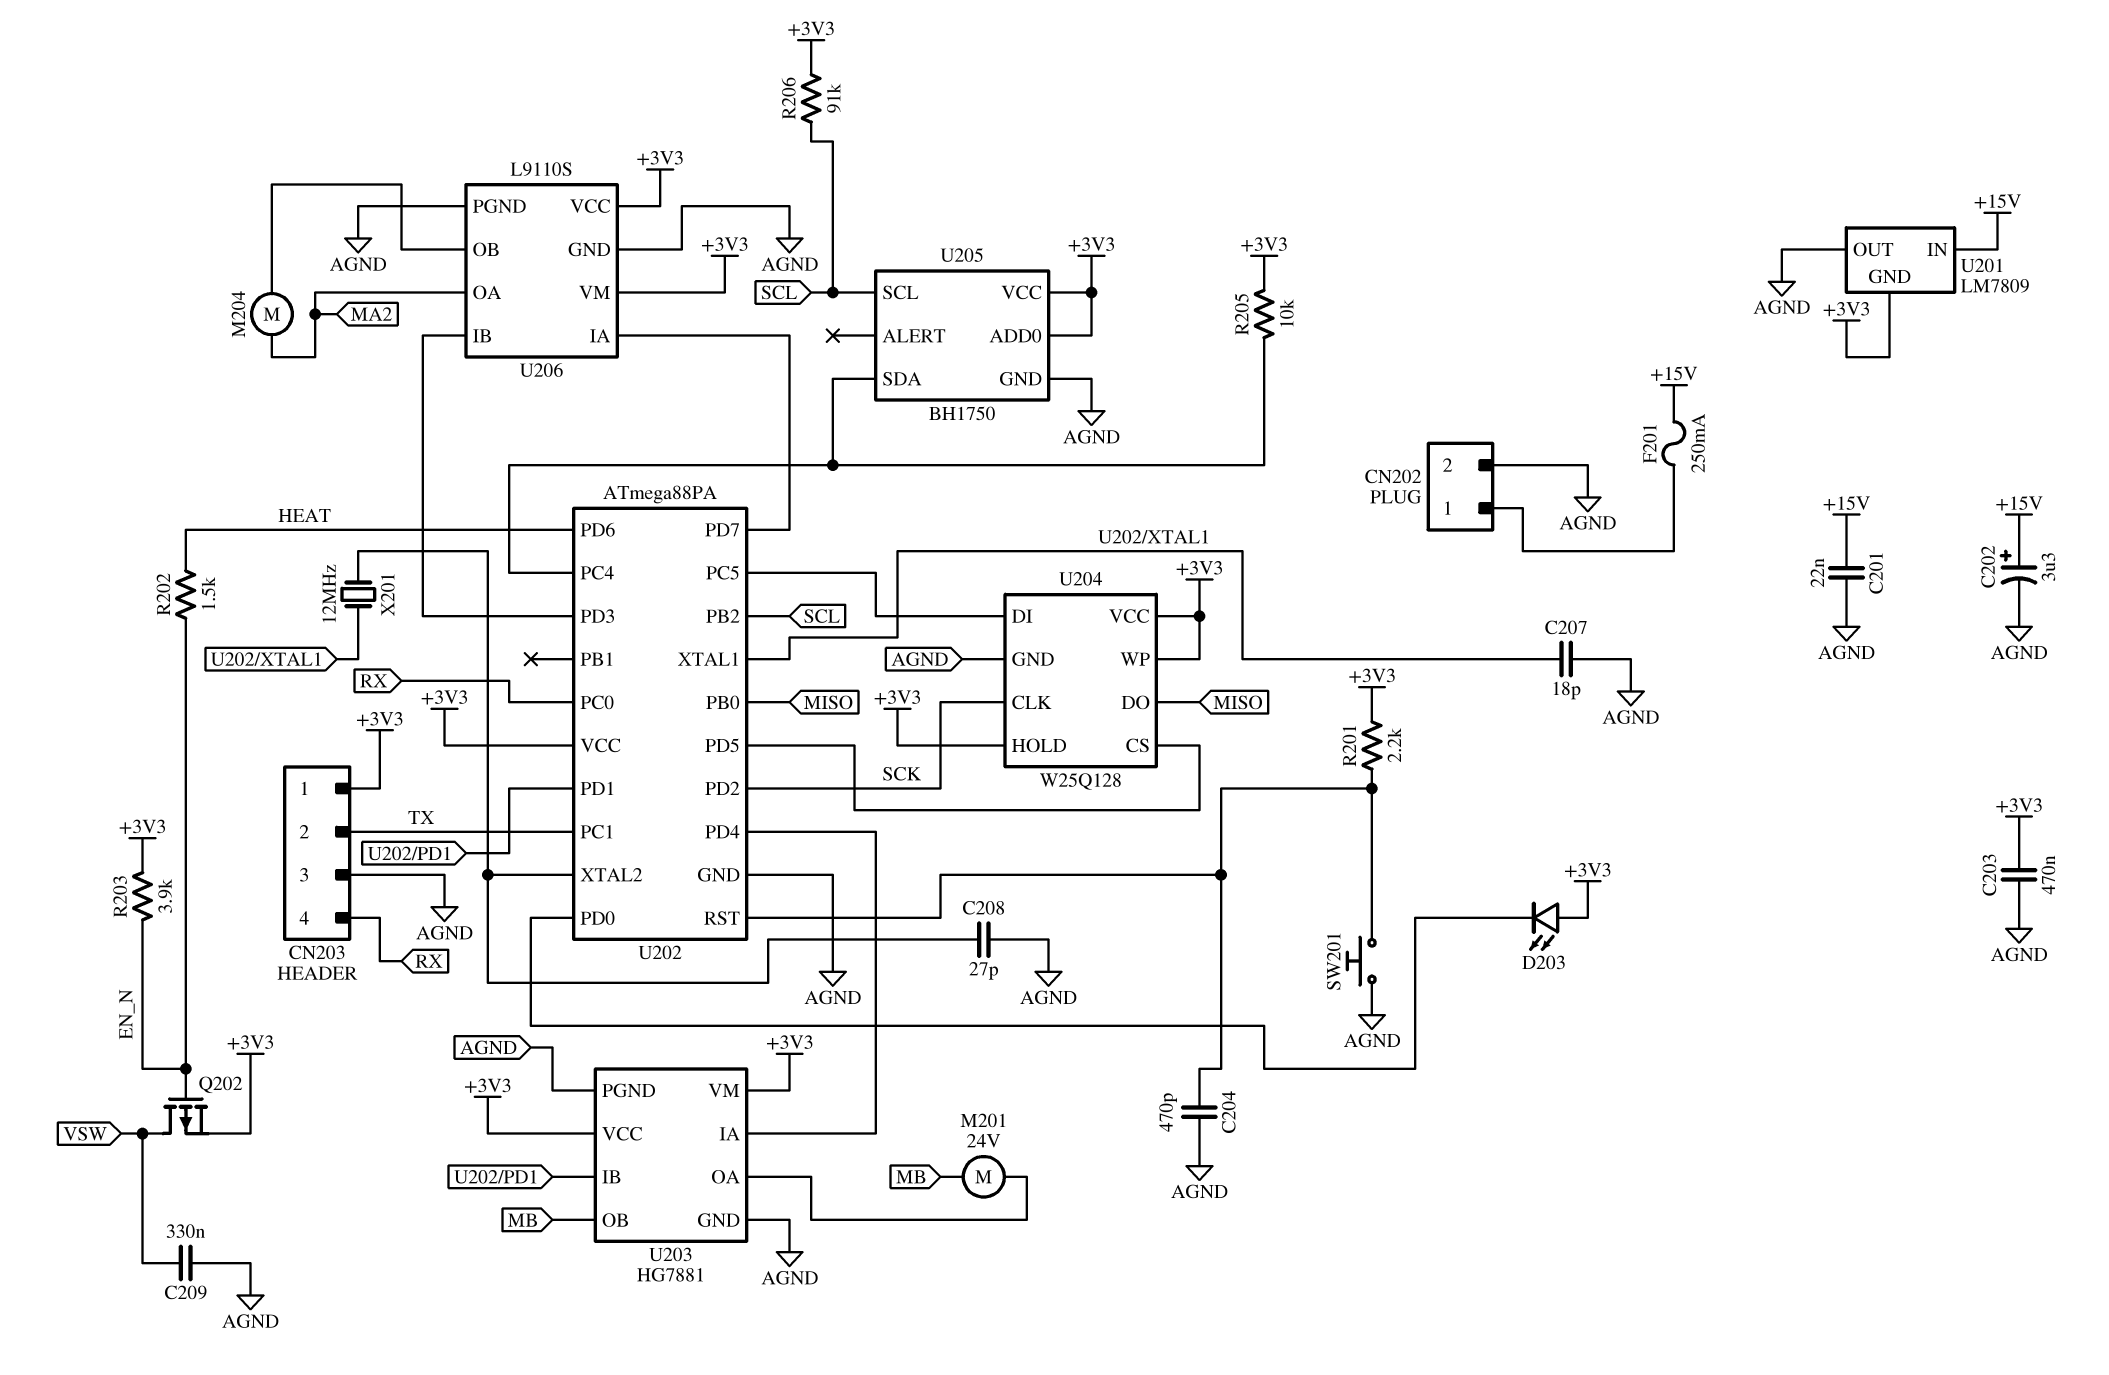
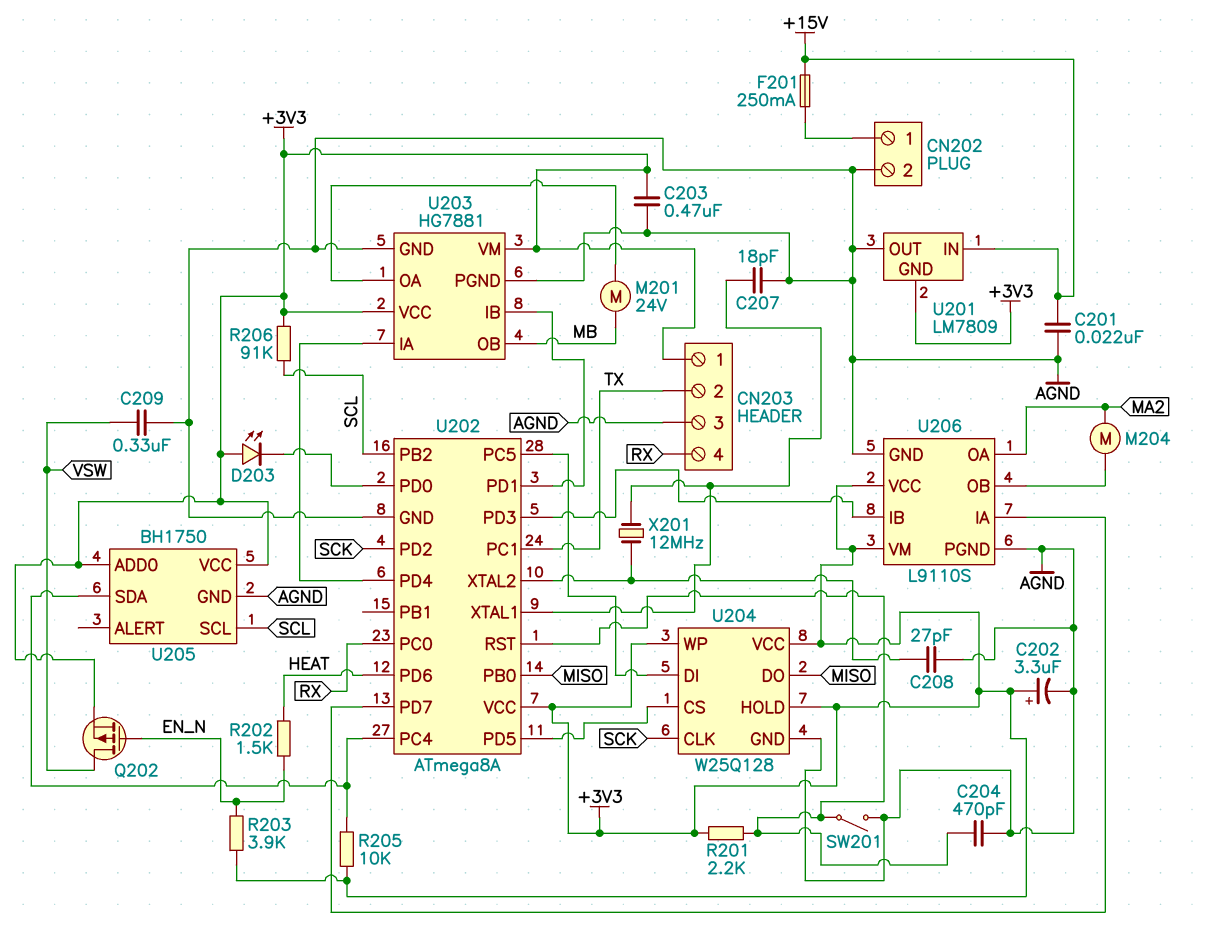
C202: 3.3uF (plus +15V, minus AGND) -> 3.3uF (plus +3V3, minus AGND)
SW201: button (AGND, U202/RST) -> switch (AGND, U202/RST)
U202: ATmega88PA -> ATmega8A

